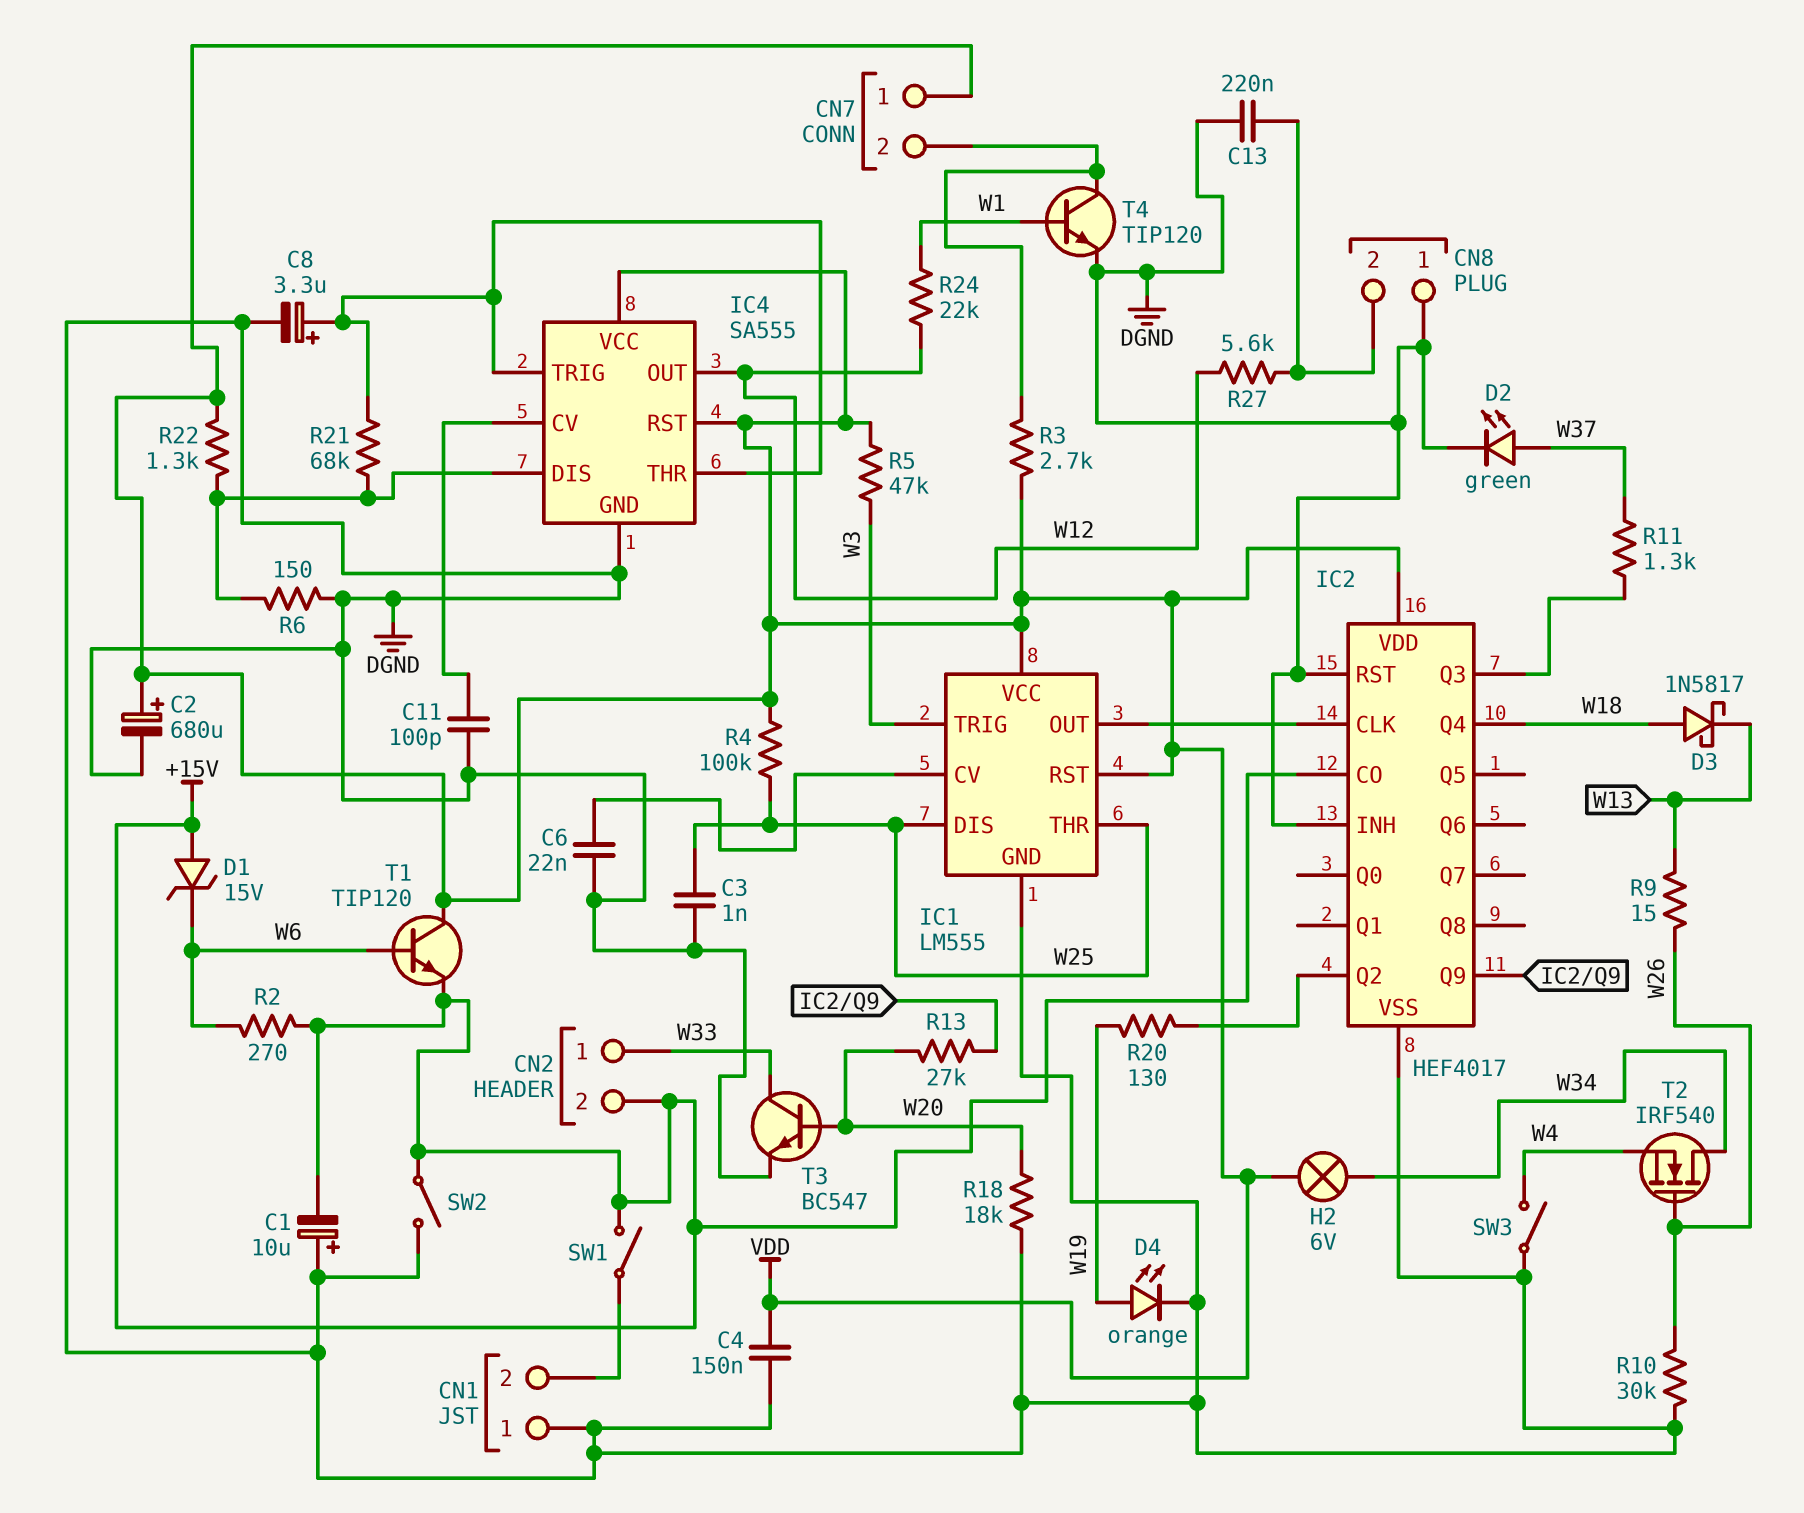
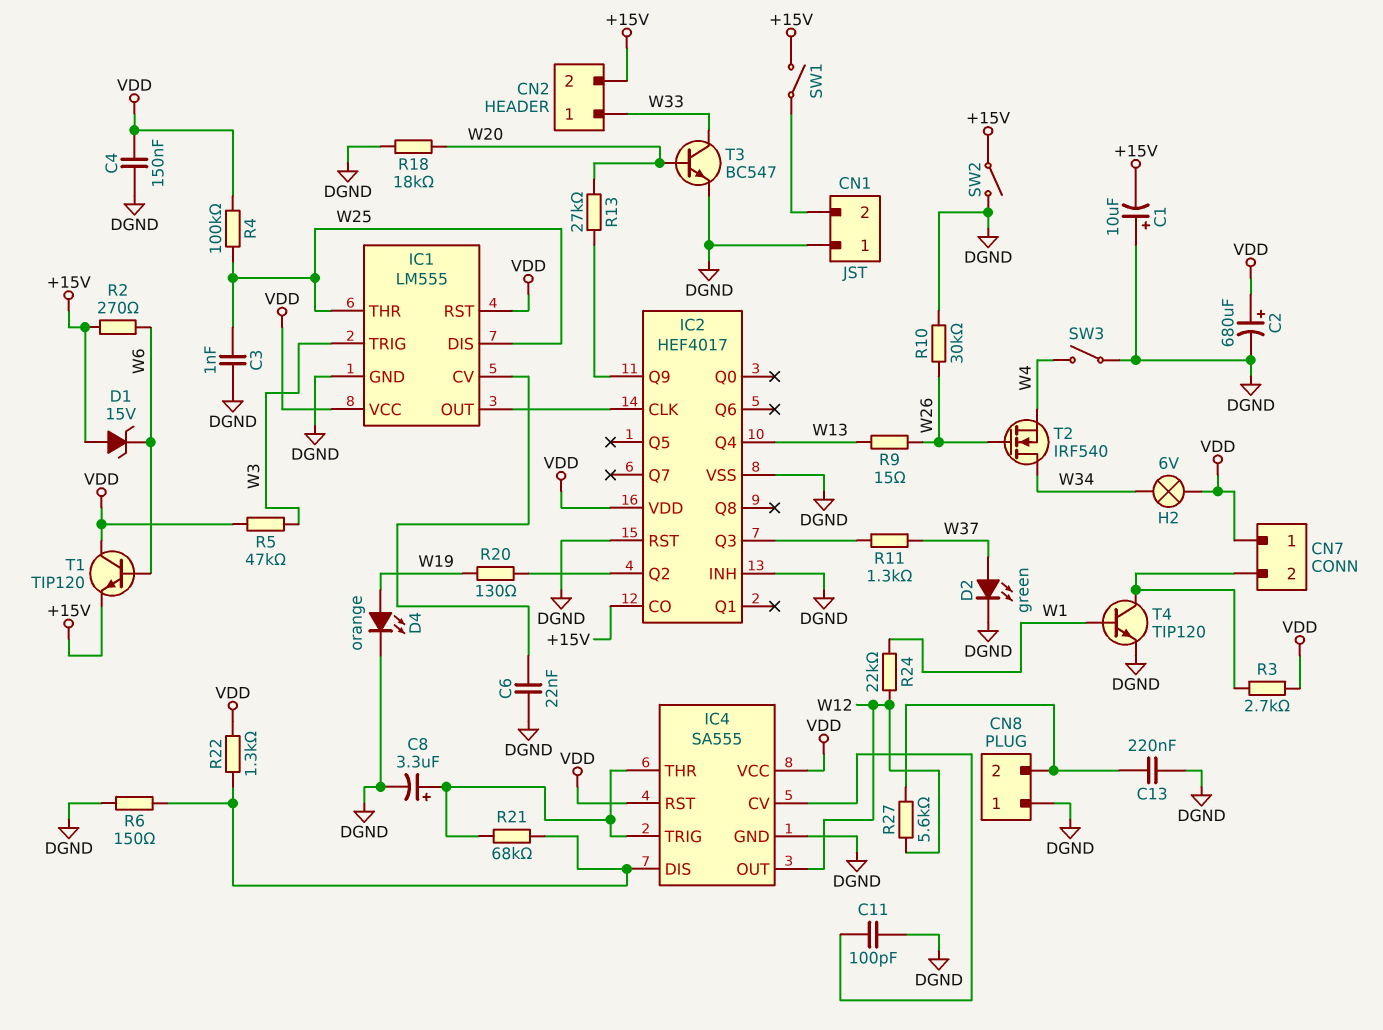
D3: schottky 1N5817 (A W18, K W13) -> none
IC2 pin Q4: W18 -> W13

